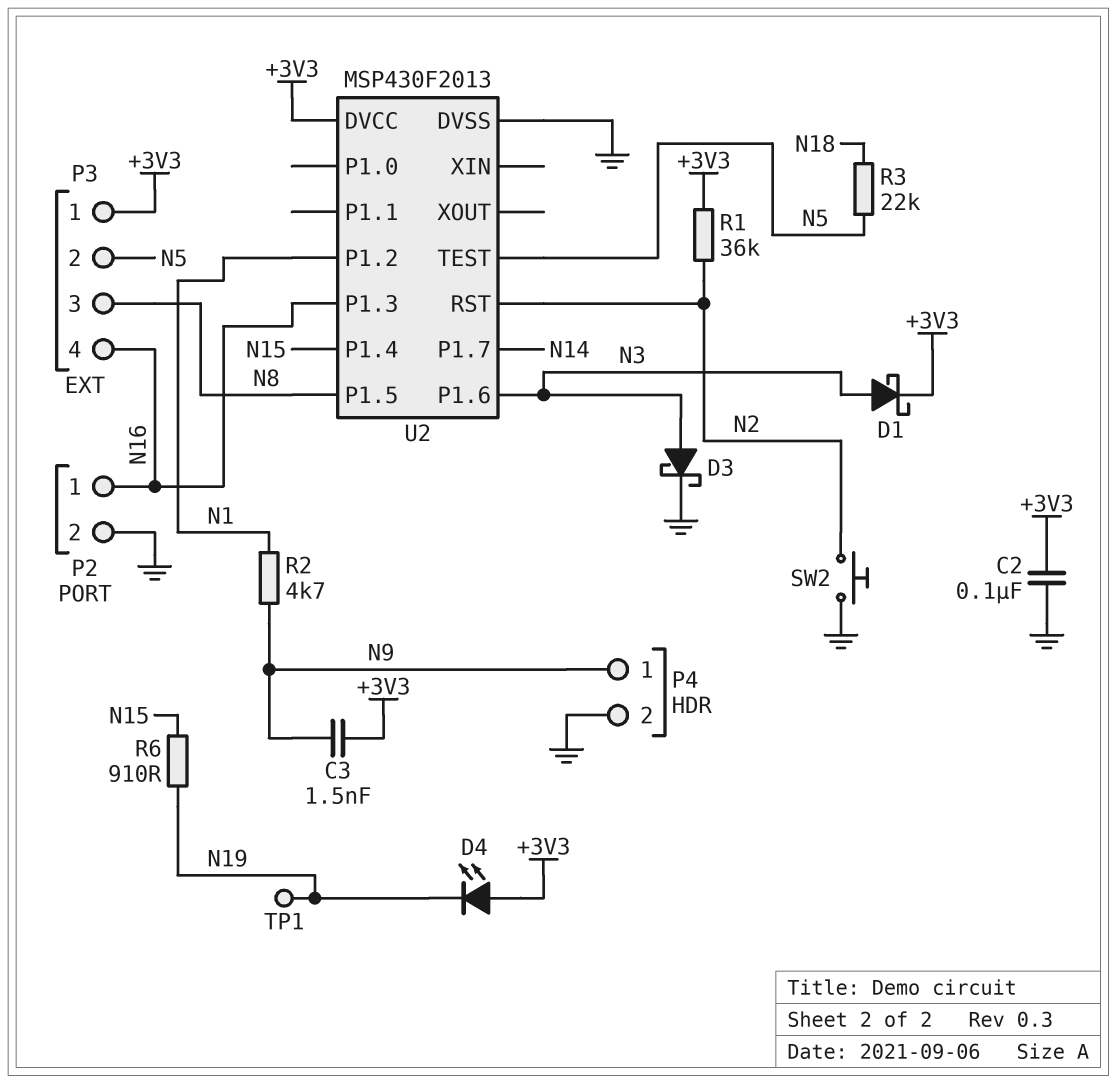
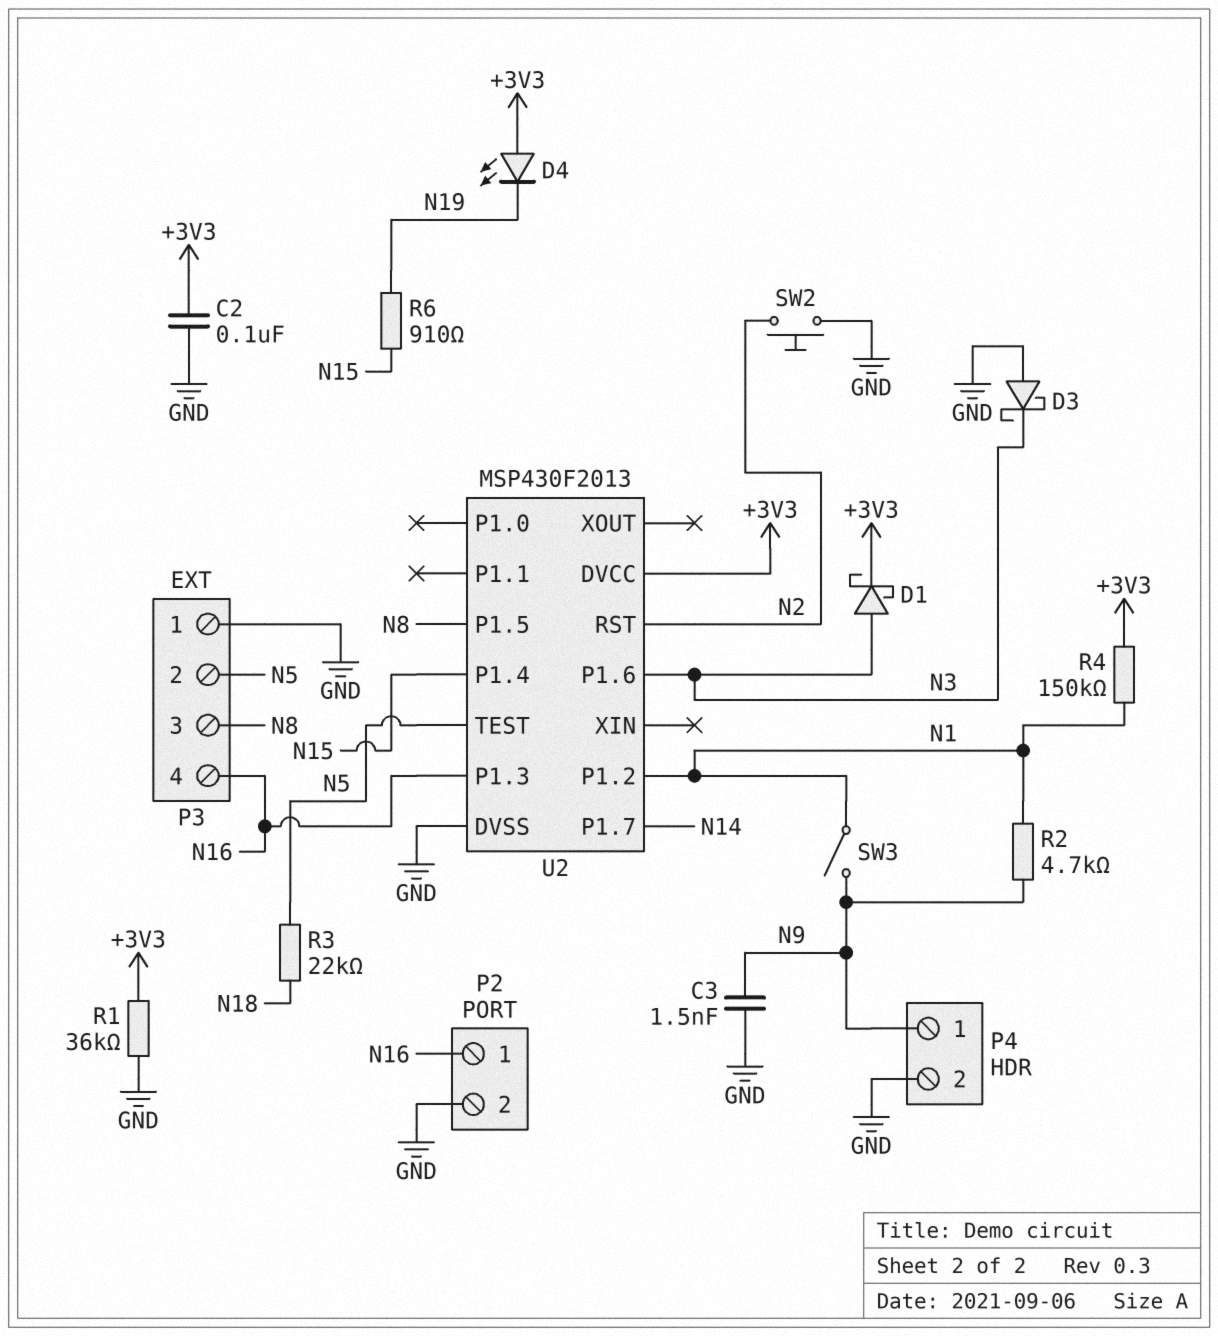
C3: 1.5nF (+3V3, N9) -> 1.5nF (GND, N9)
D3: schottky (A N3, K GND) -> schottky (A GND, K N3)
P3 pin 1: +3V3 -> GND
R1: 36k (+3V3, N2) -> 36k (+3V3, GND)
R4: none -> 150k (+3V3, N1)
SW3: none -> switch (N1, N9)
TP1: test point (N19) -> none

